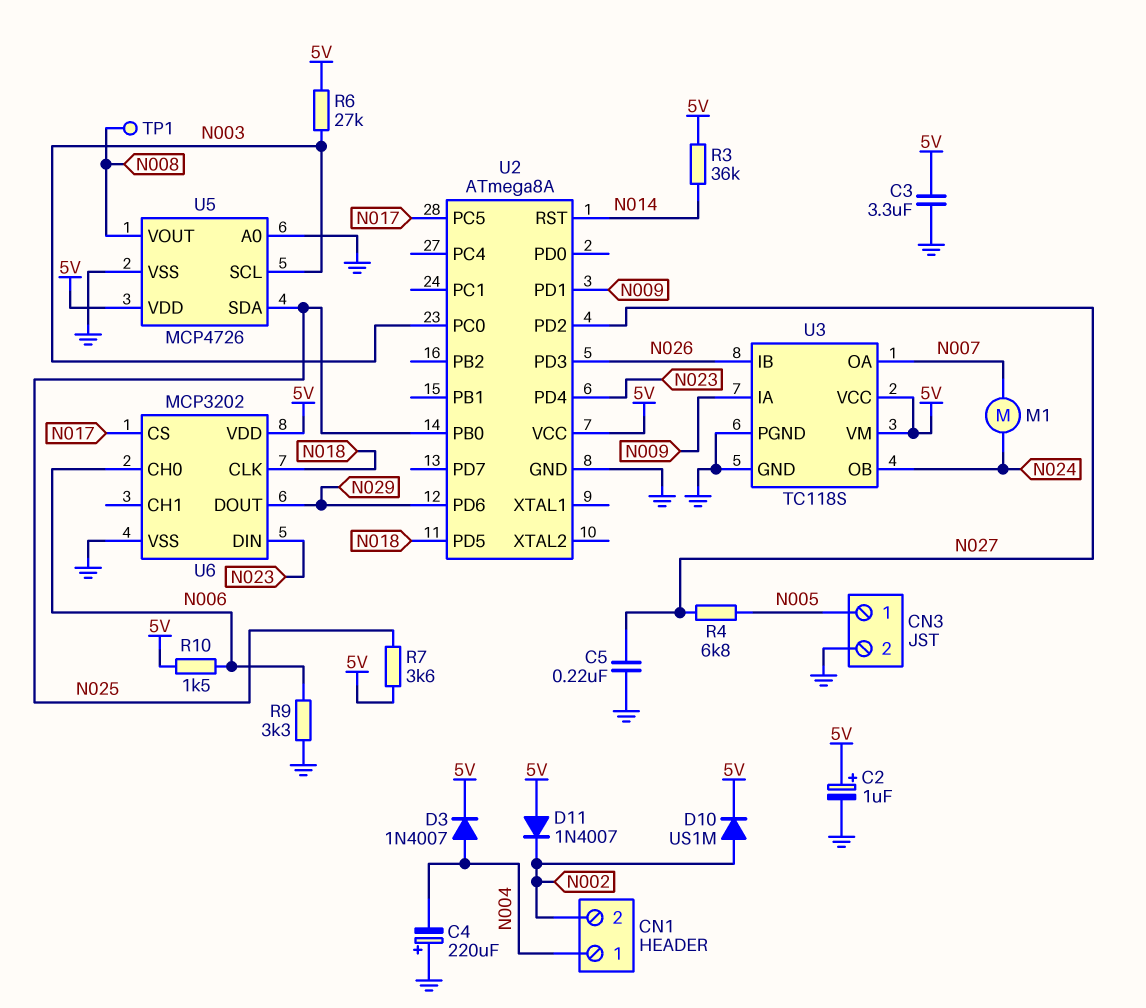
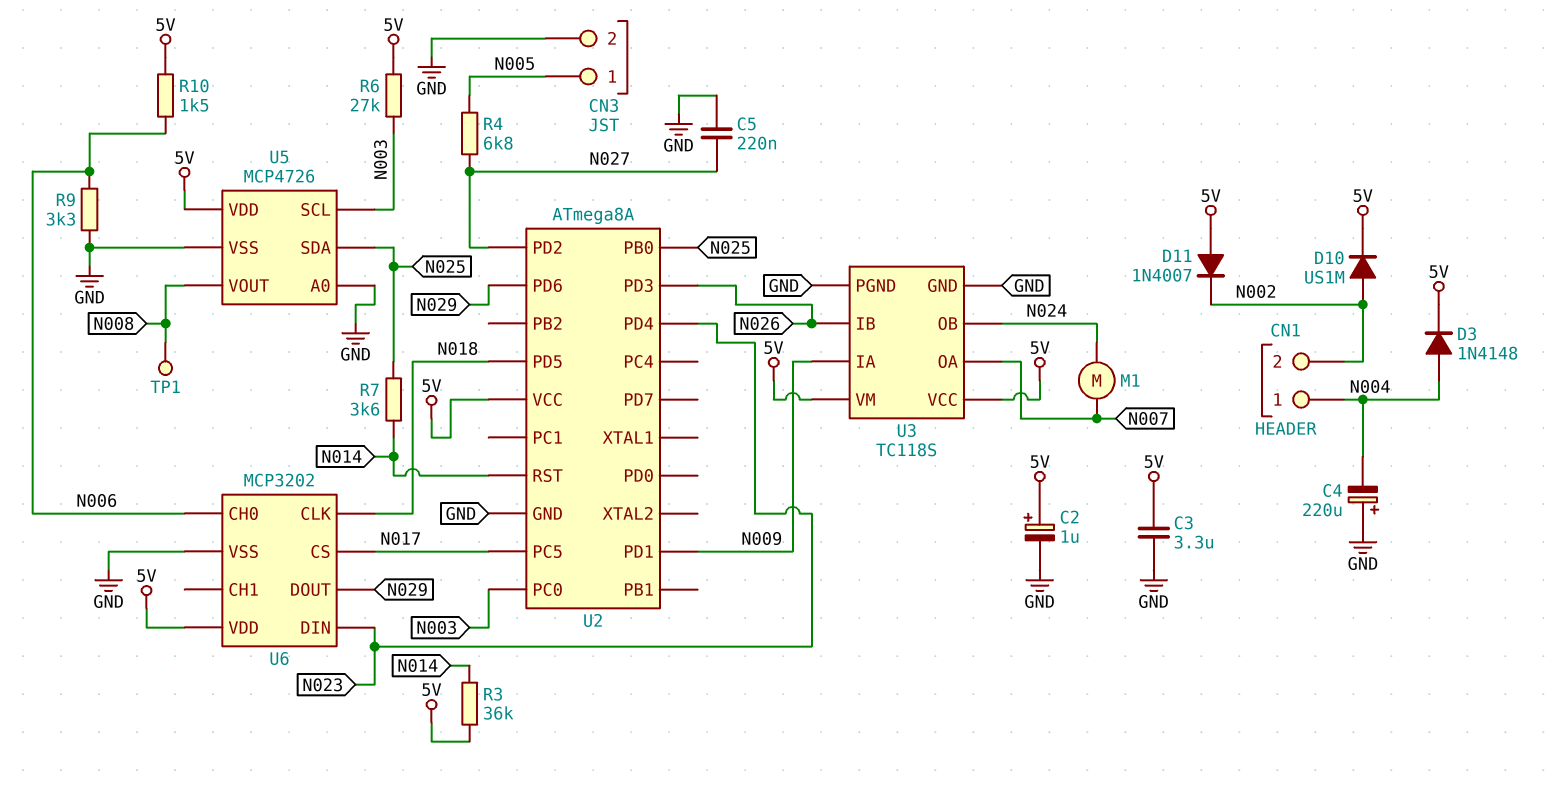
D3: diode 1N4007 (A N004, K 5V) -> diode 1N4148 (A N004, K 5V)
R7: 3.6k (5V, N025) -> 3.6k (N014, N025)

